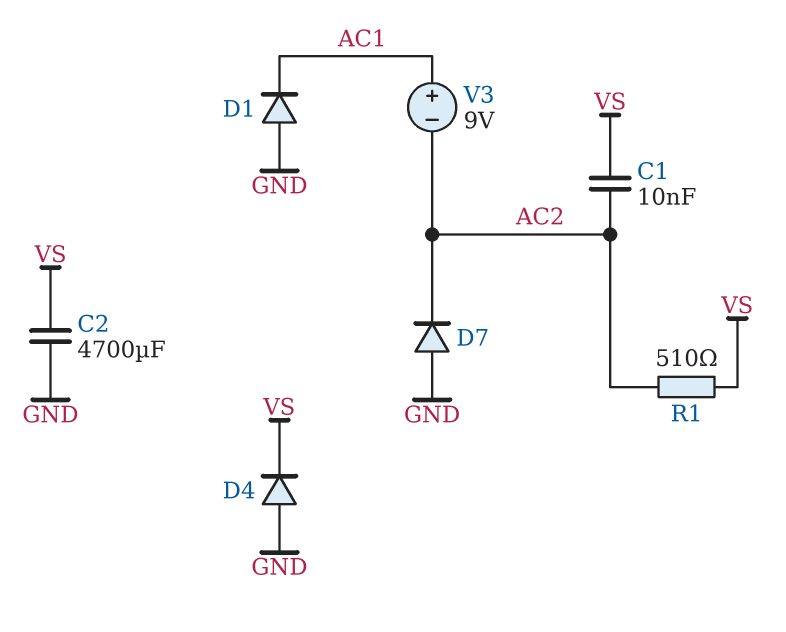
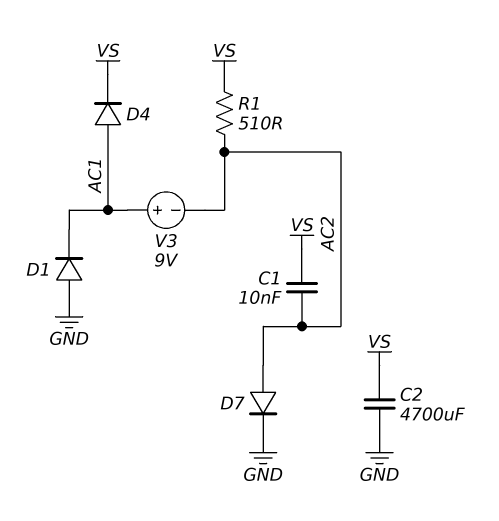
D4: diode (A GND, K VS) -> diode (A AC1, K VS)
D7: diode (A GND, K AC2) -> diode (A AC2, K GND)

